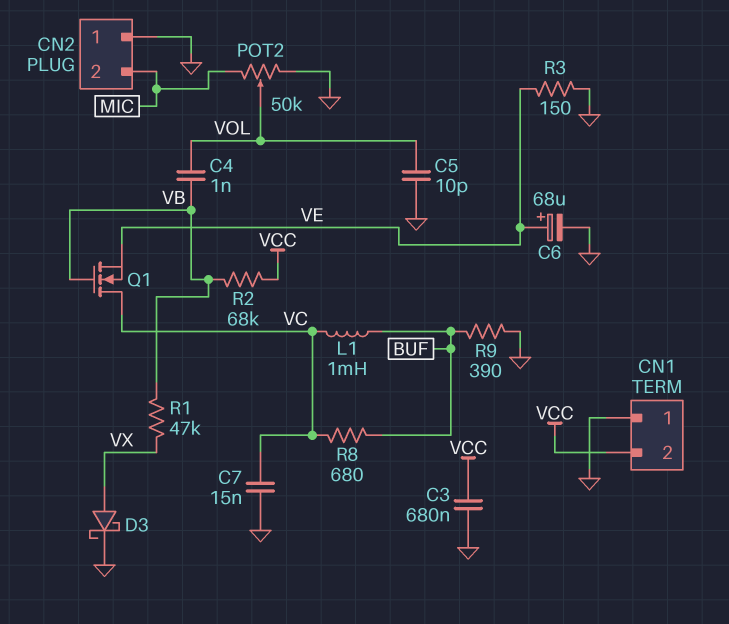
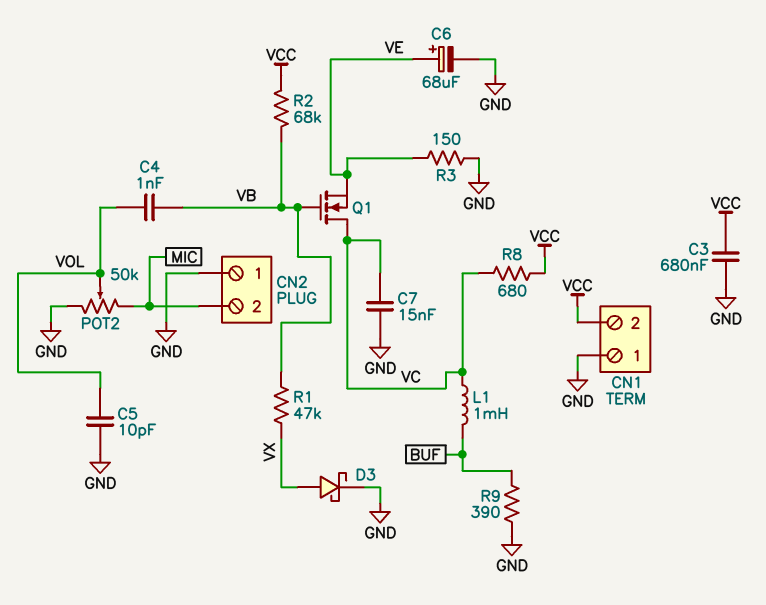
R8: 680 (BUF, VC) -> 680 (VC, VCC)

